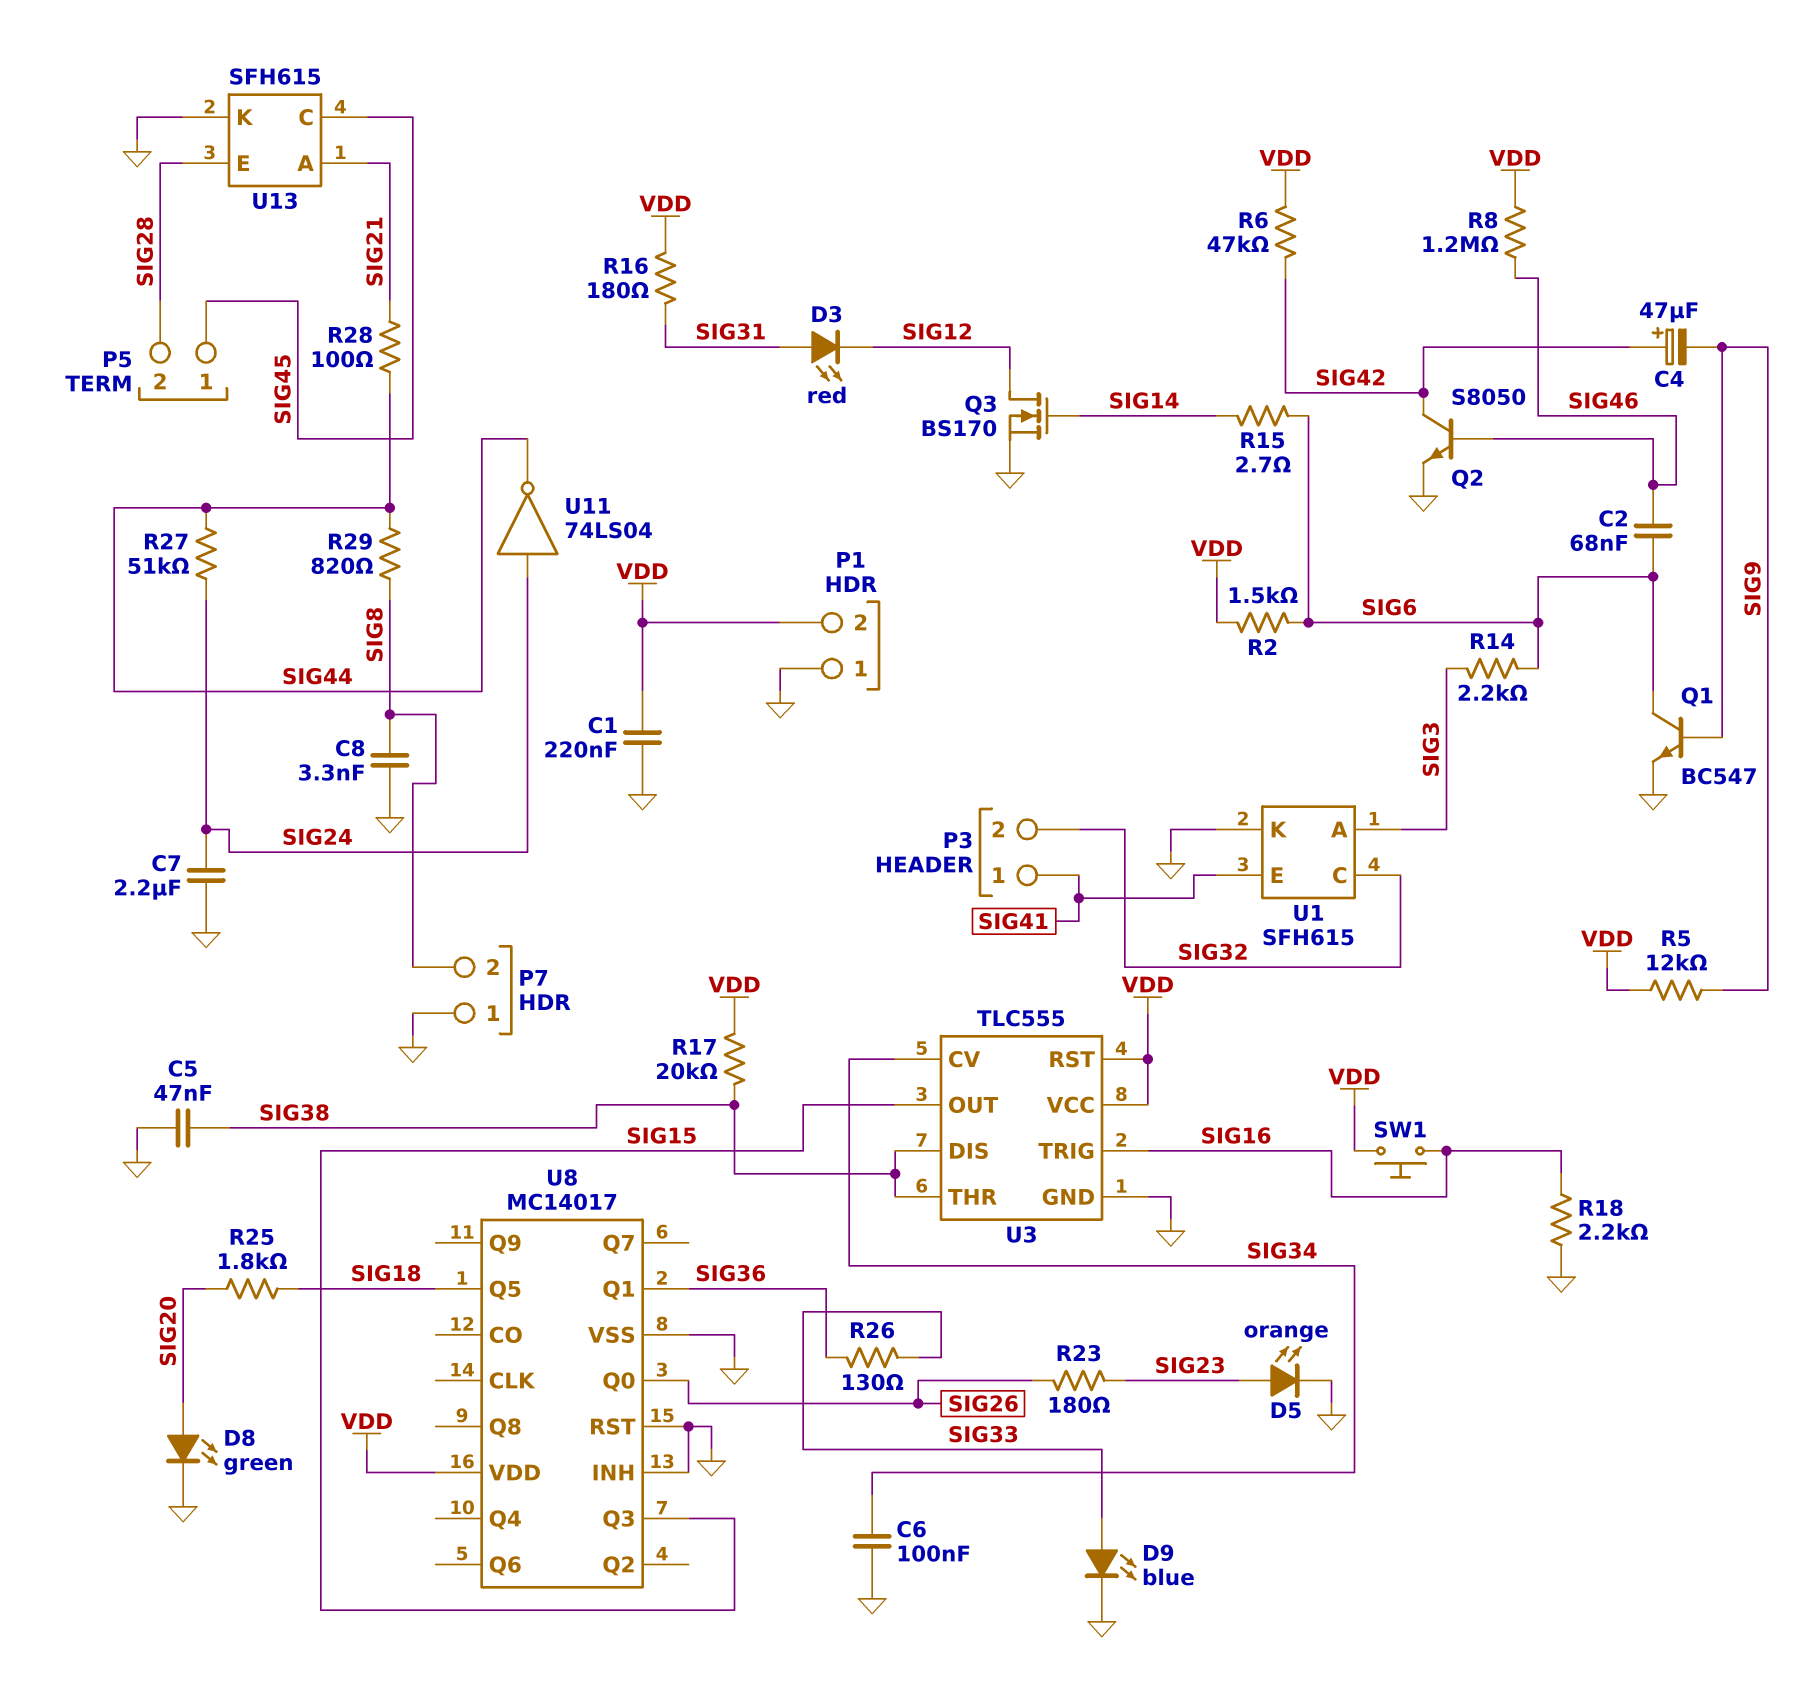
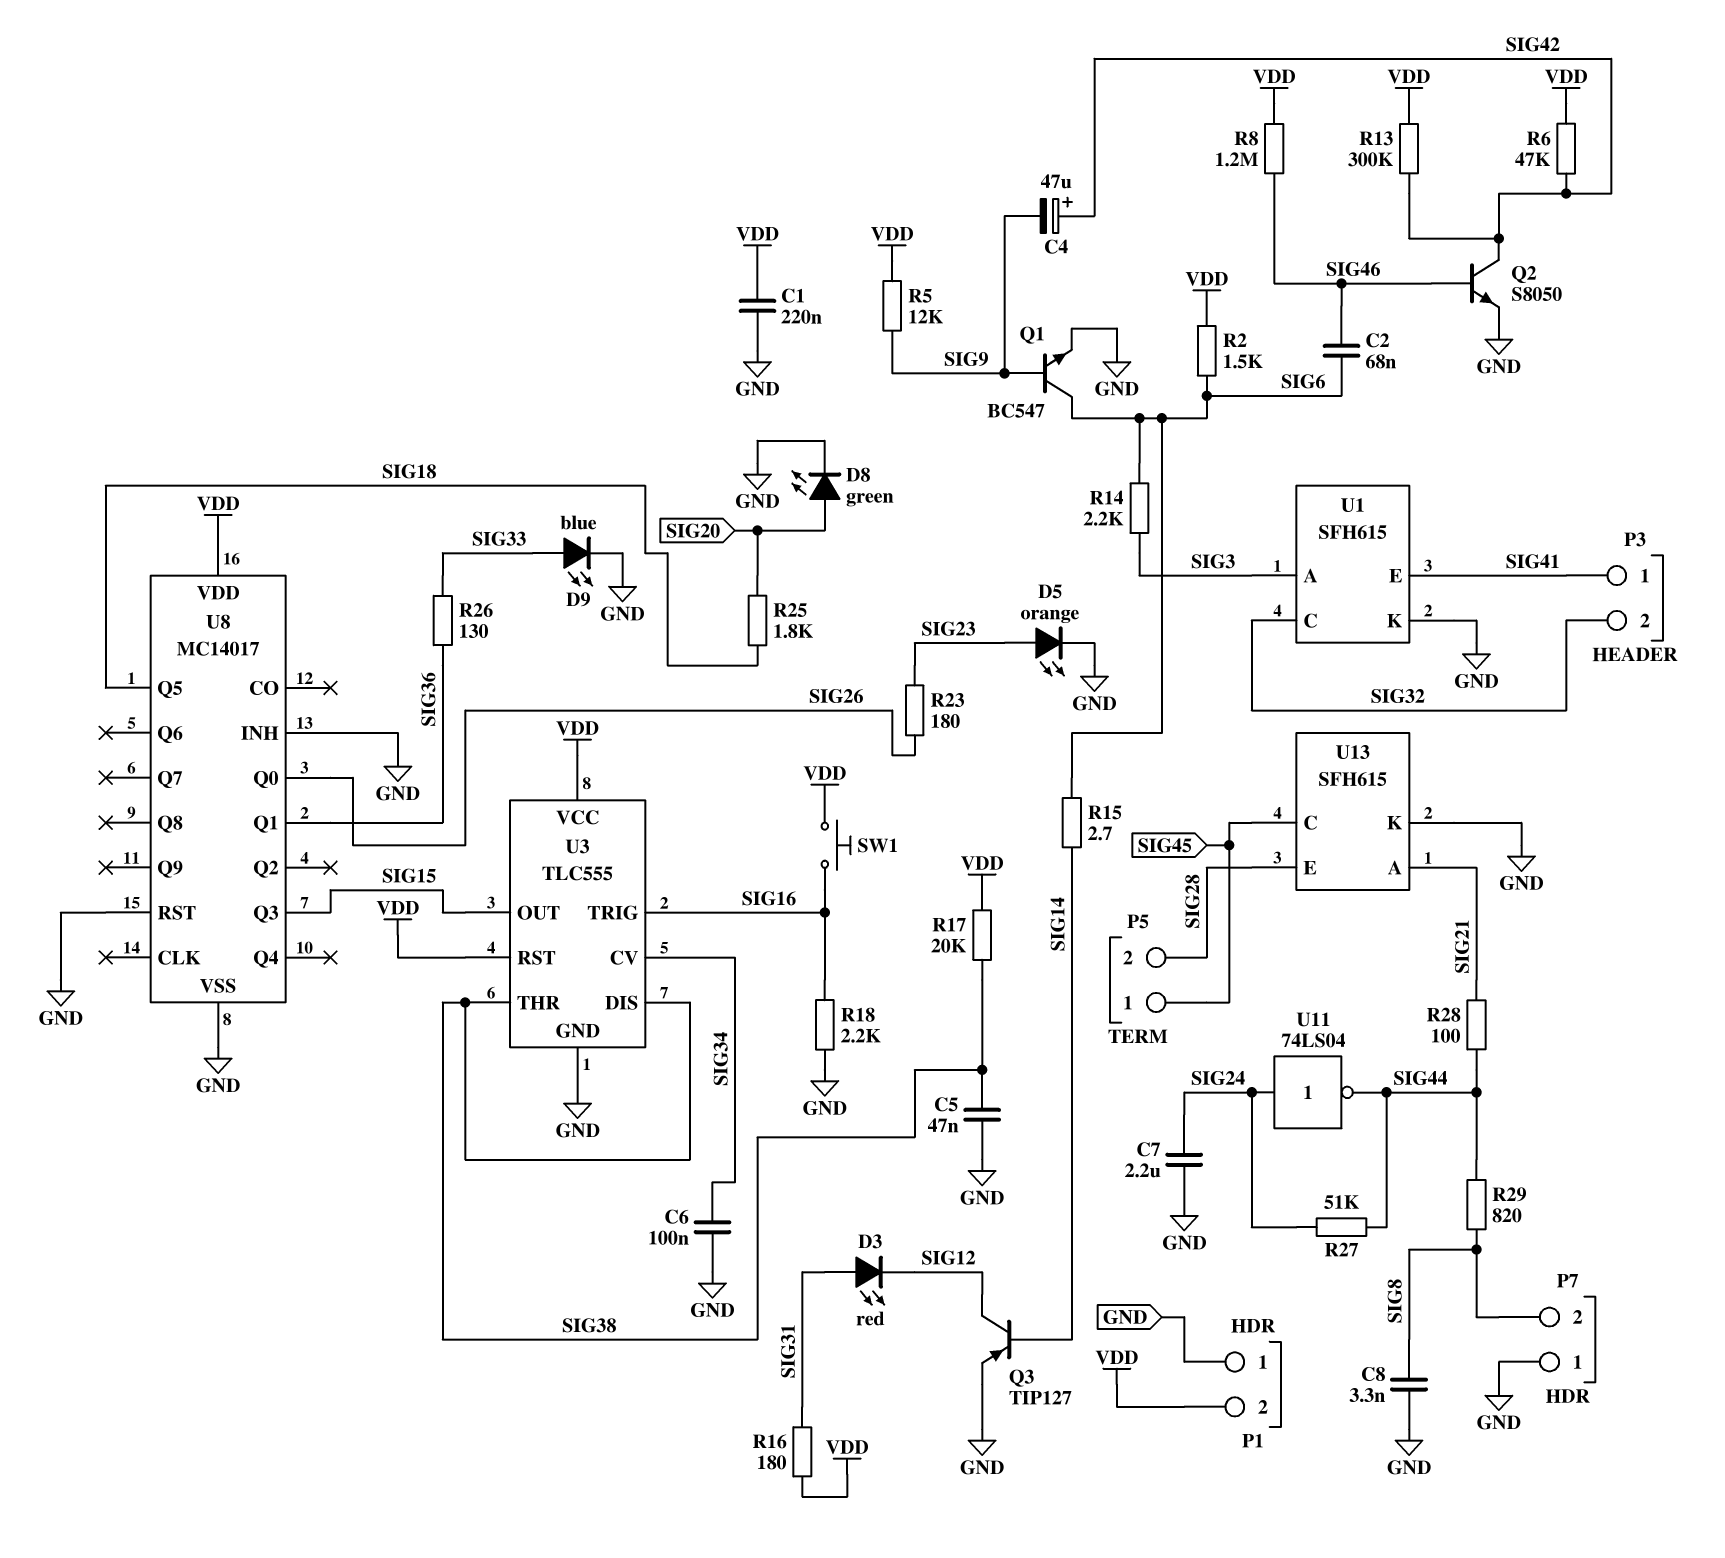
Q3: NMOS BS170 (G SIG14, D SIG12, S GND) -> PNP TIP127 (B SIG14, C SIG12, E GND)
R13: none -> 300k (SIG42, VDD)

